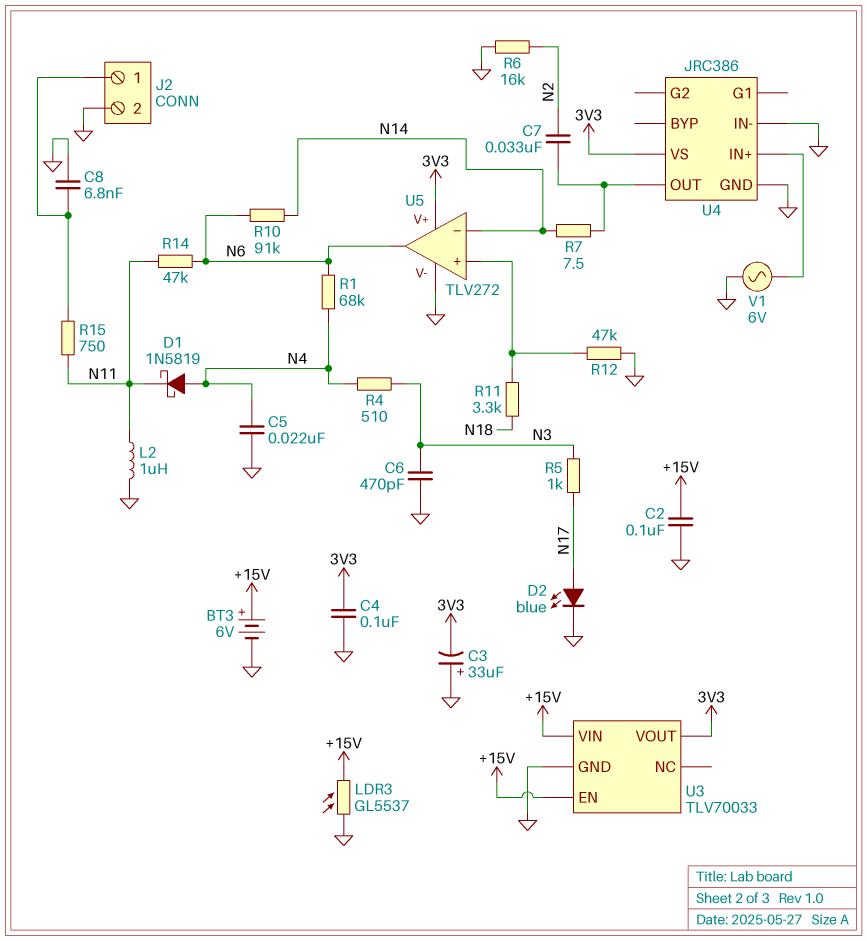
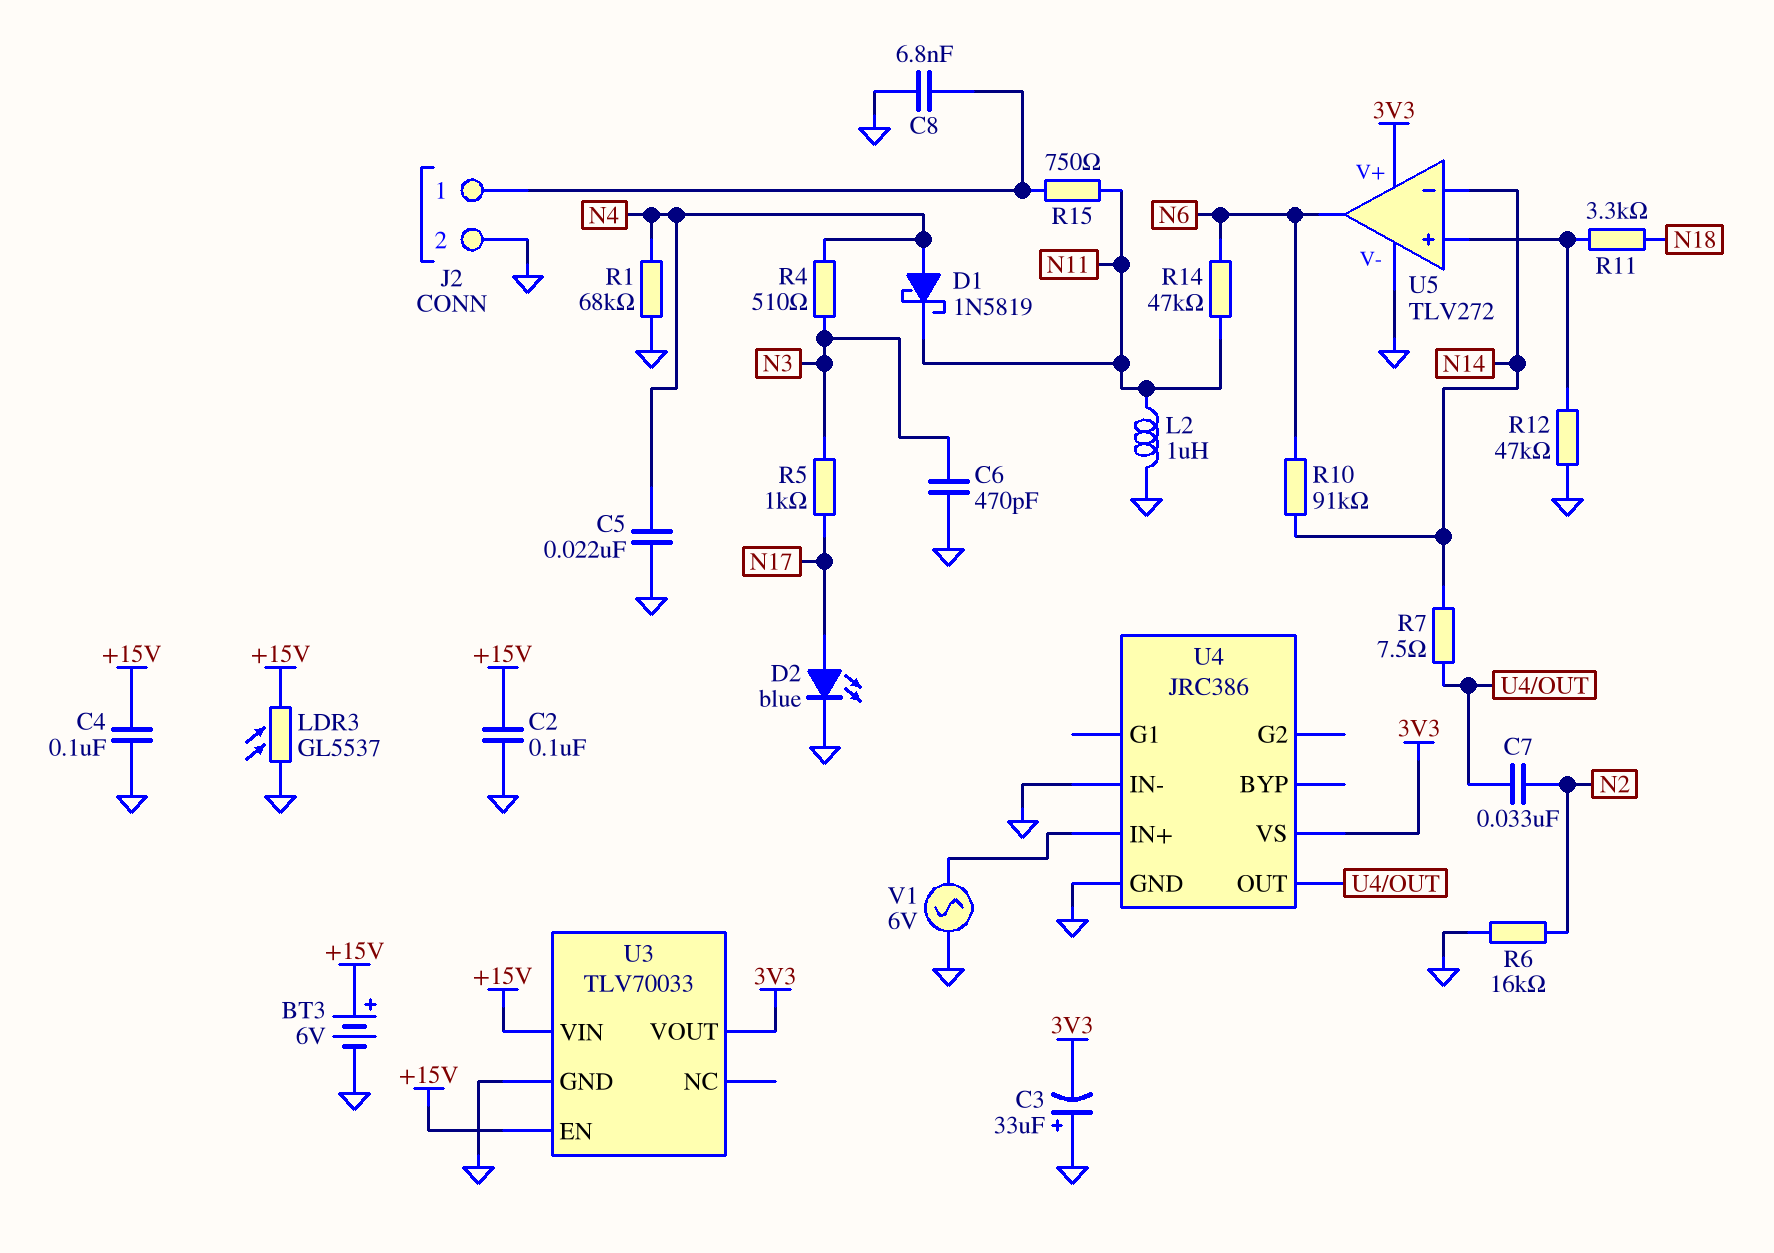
C4: 100nF (3V3, GND) -> 100nF (+15V, GND)
R1: 68k (N4, N6) -> 68k (GND, N4)

